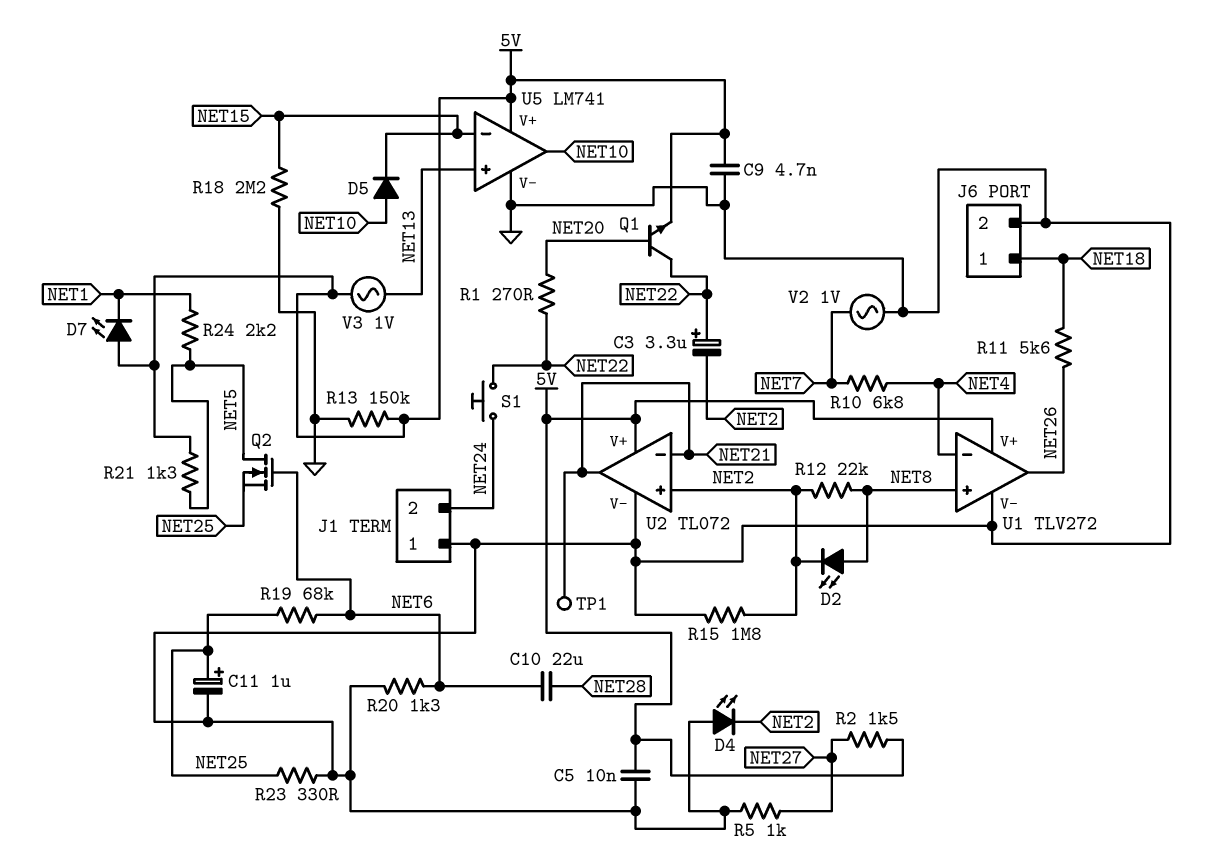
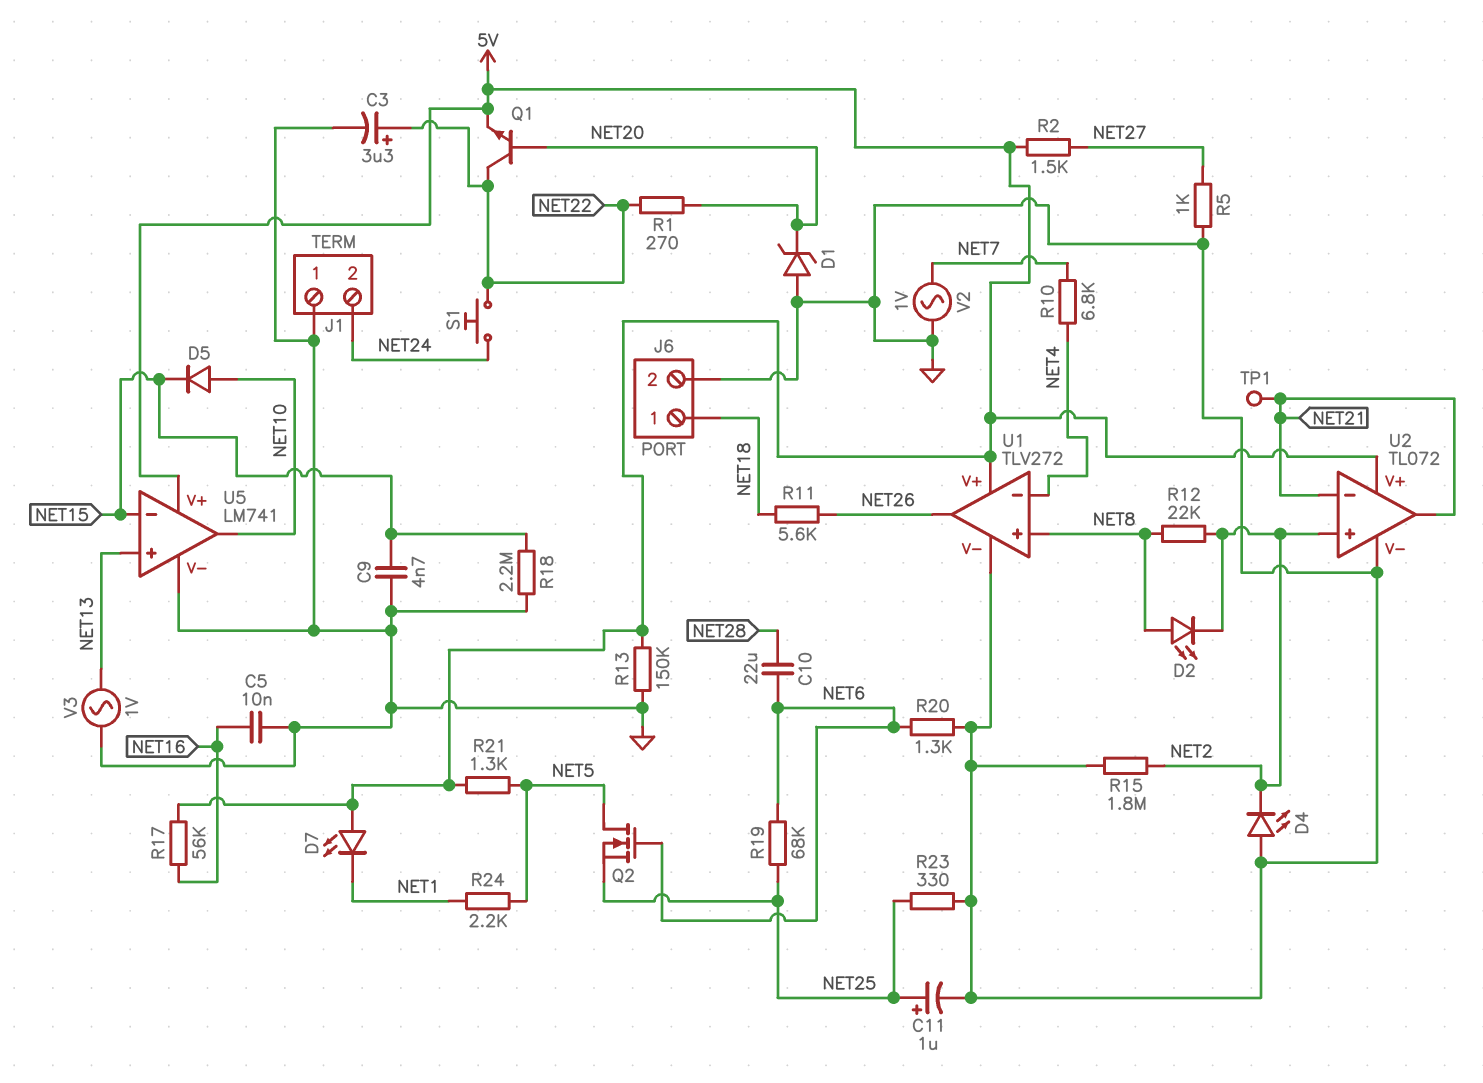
C3: 3.3uF (plus NET22, minus NET2) -> 3.3uF (plus NET22, minus GND)
C5: 10nF (5V, GND) -> 10nF (GND, NET16)
C9: 4.7nF (5V, GND) -> 4.7nF (GND, NET15)
D1: none -> zener (A GND, K NET20)
R17: none -> 56k (5V, NET16)
V3: AC 1V (5V, NET13) -> AC 1V (GND, NET13)

